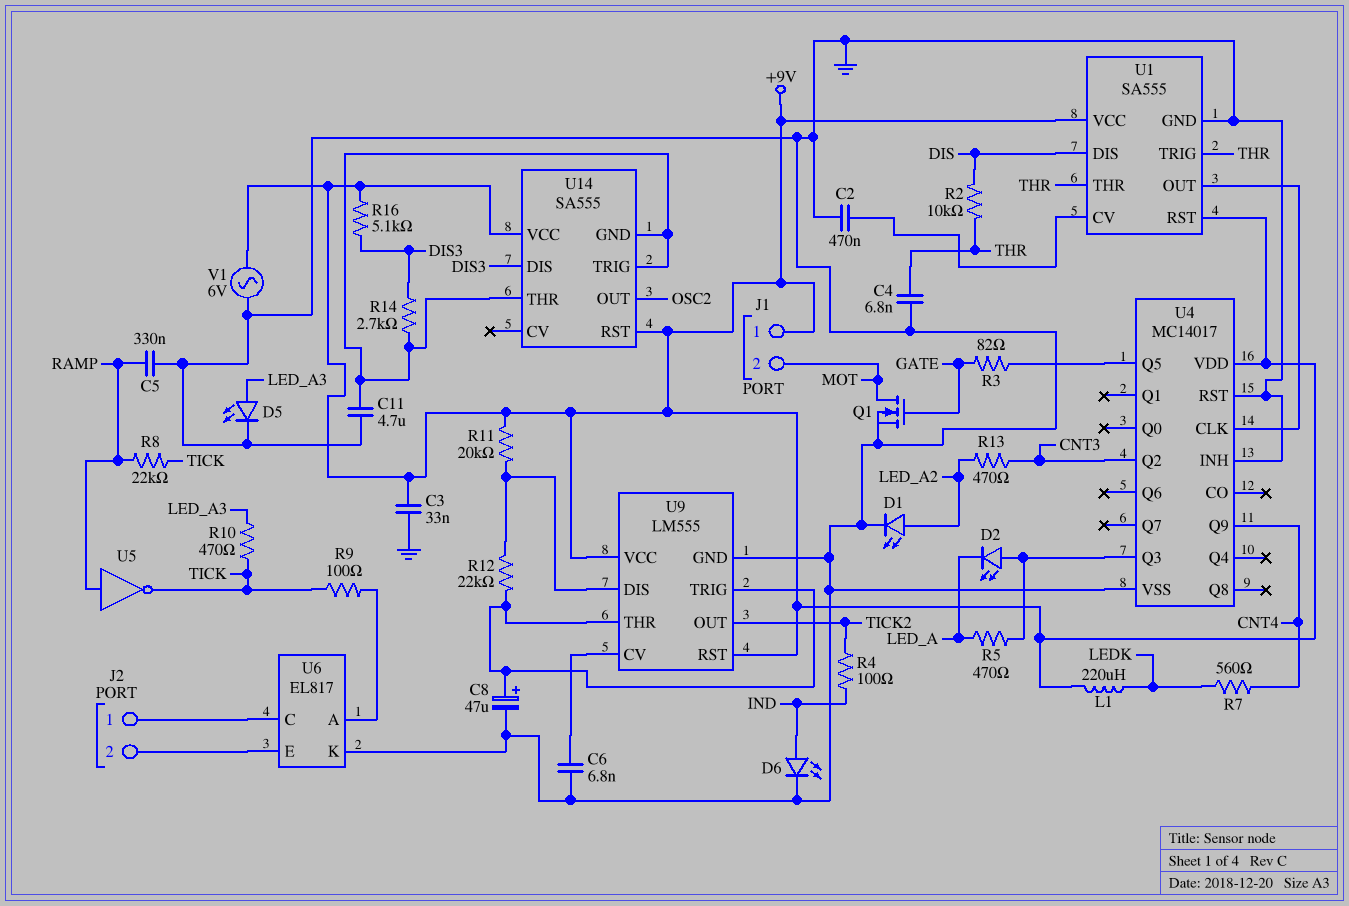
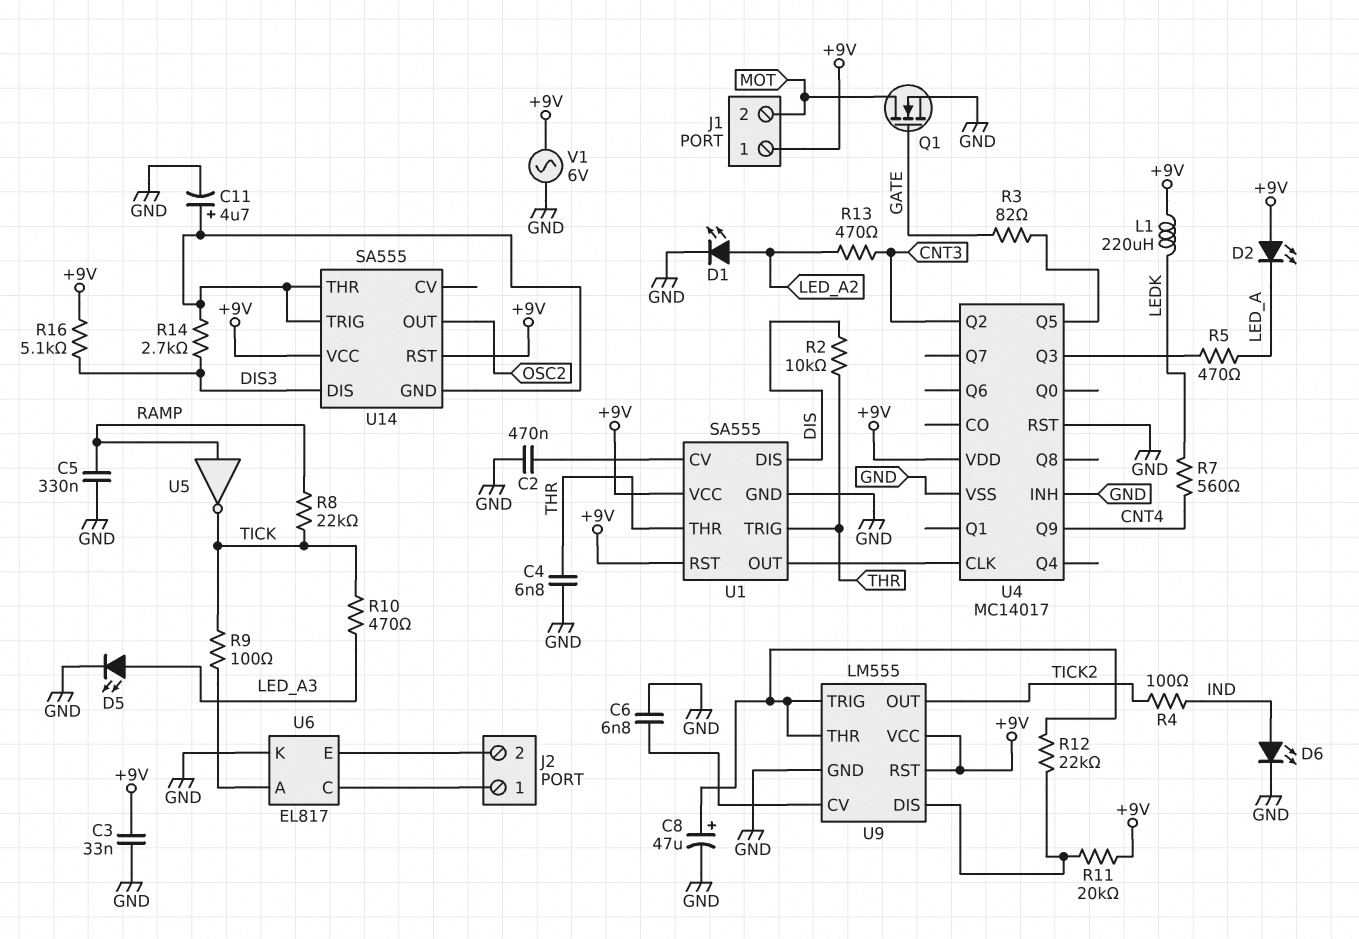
C11: 4.7uF (GND, U14/GND) -> 4.7uF (plus U14/GND, minus GND)
D2: LED (A U4/Q3, K LED_A) -> LED (A +9V, K LED_A)

